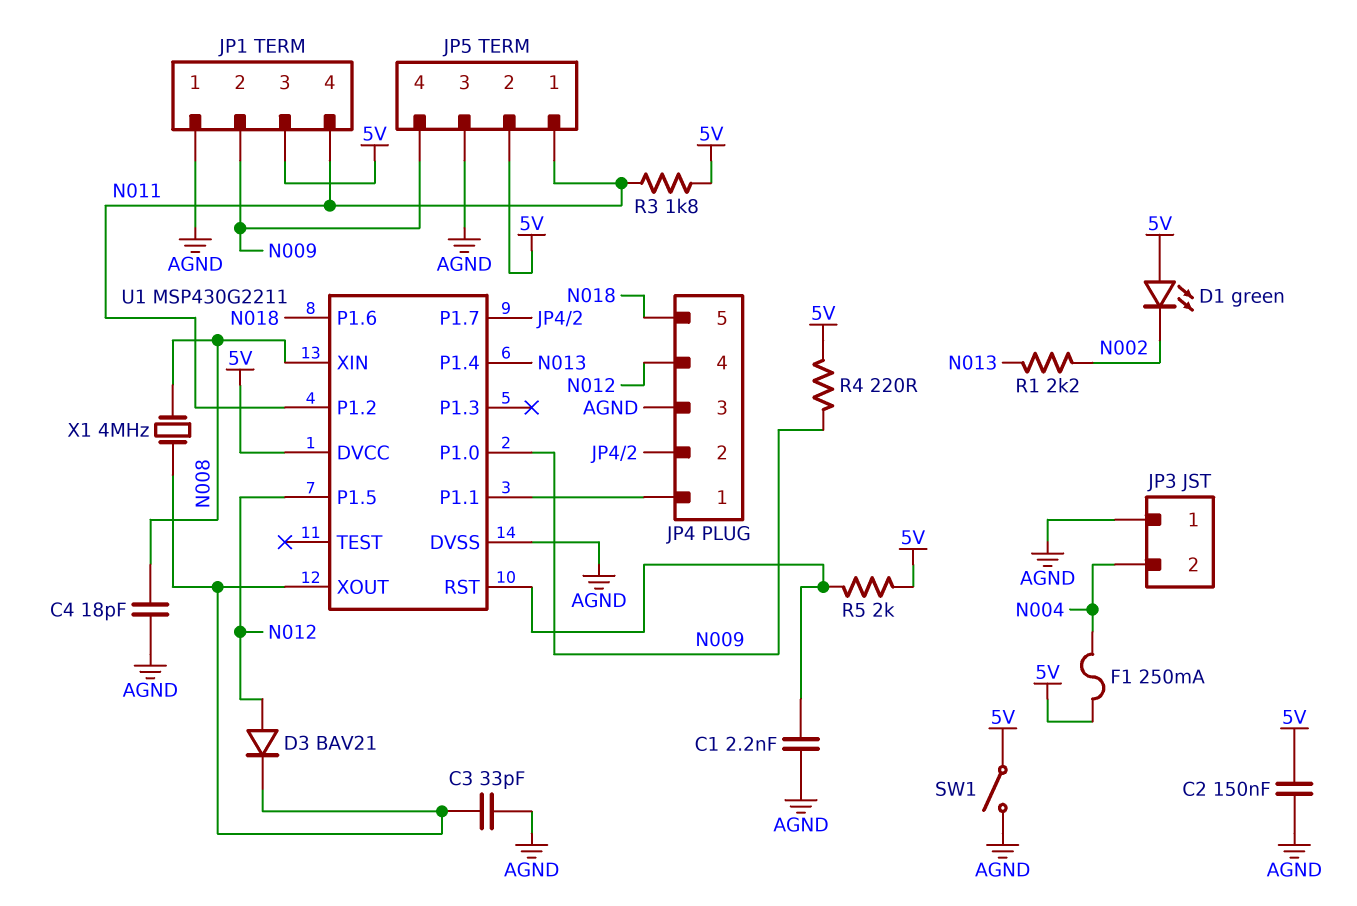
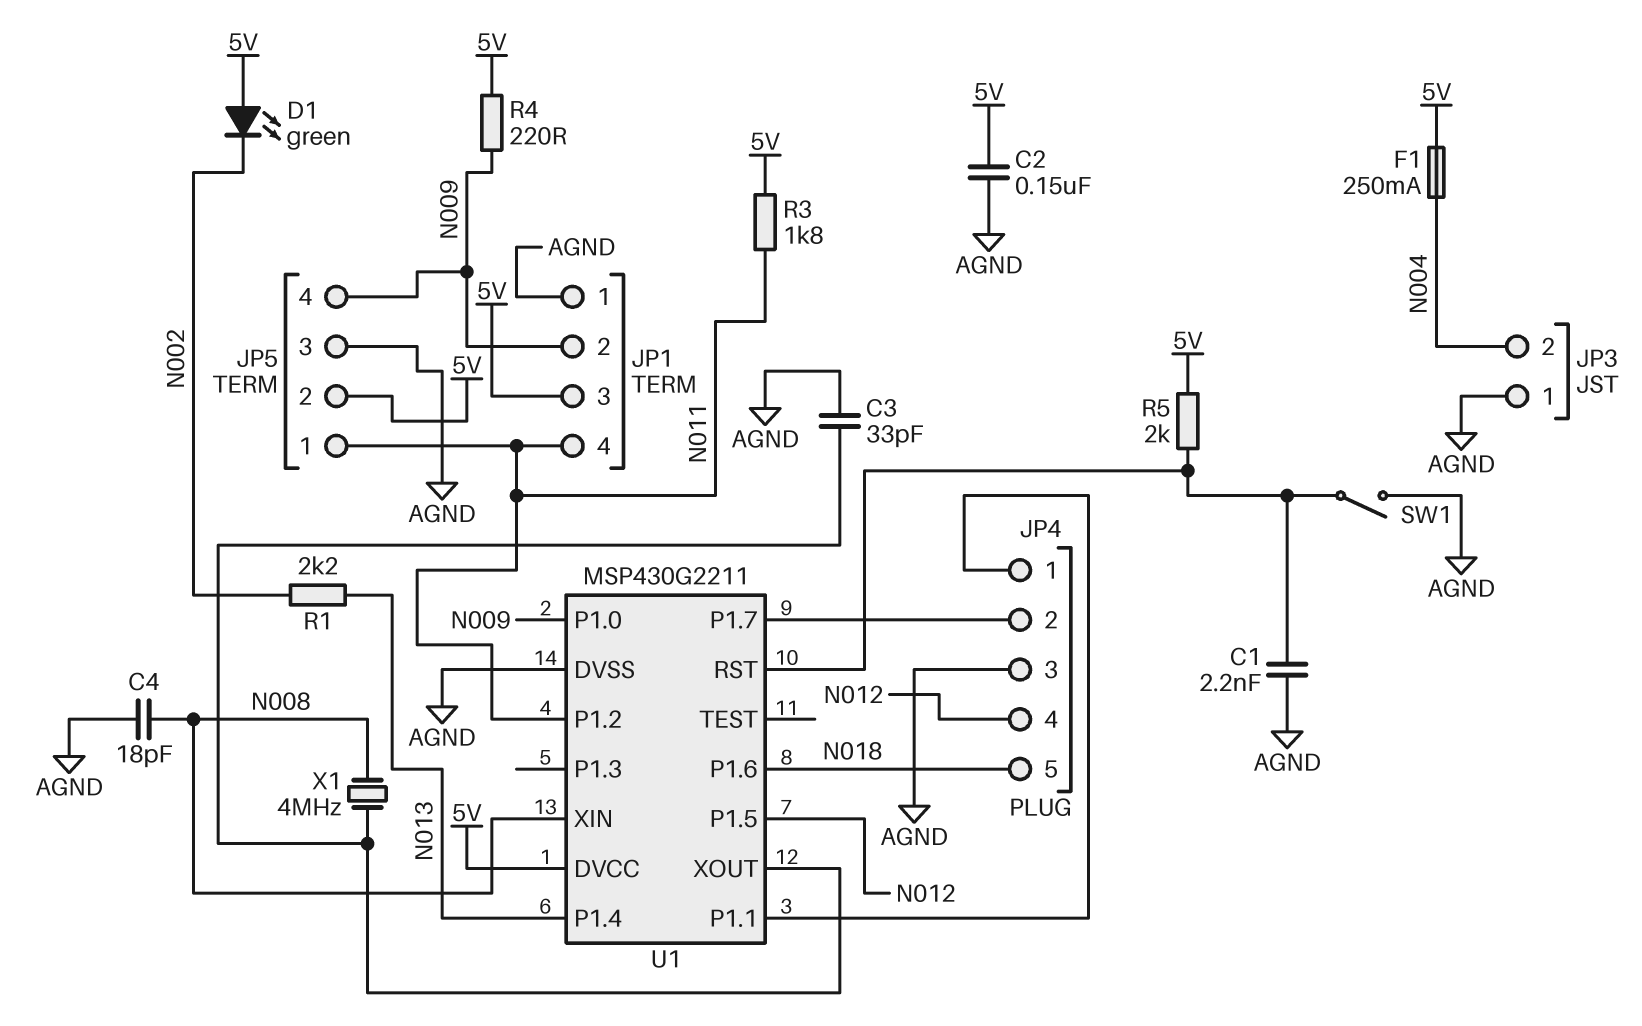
D3: diode BAV21 (A N012, K U1/XOUT) -> none
SW1: switch (5V, AGND) -> switch (AGND, U1/RST)

